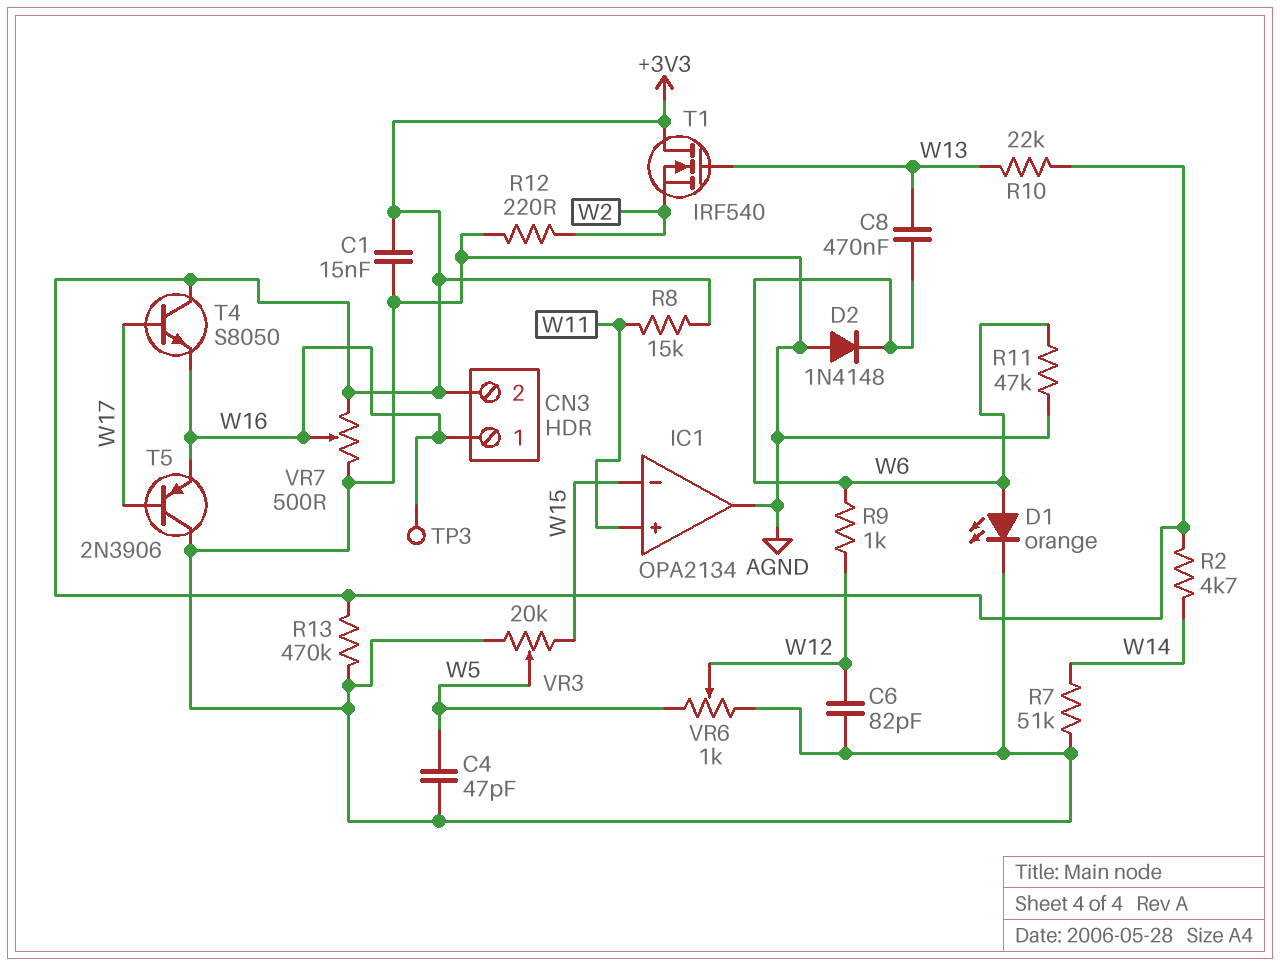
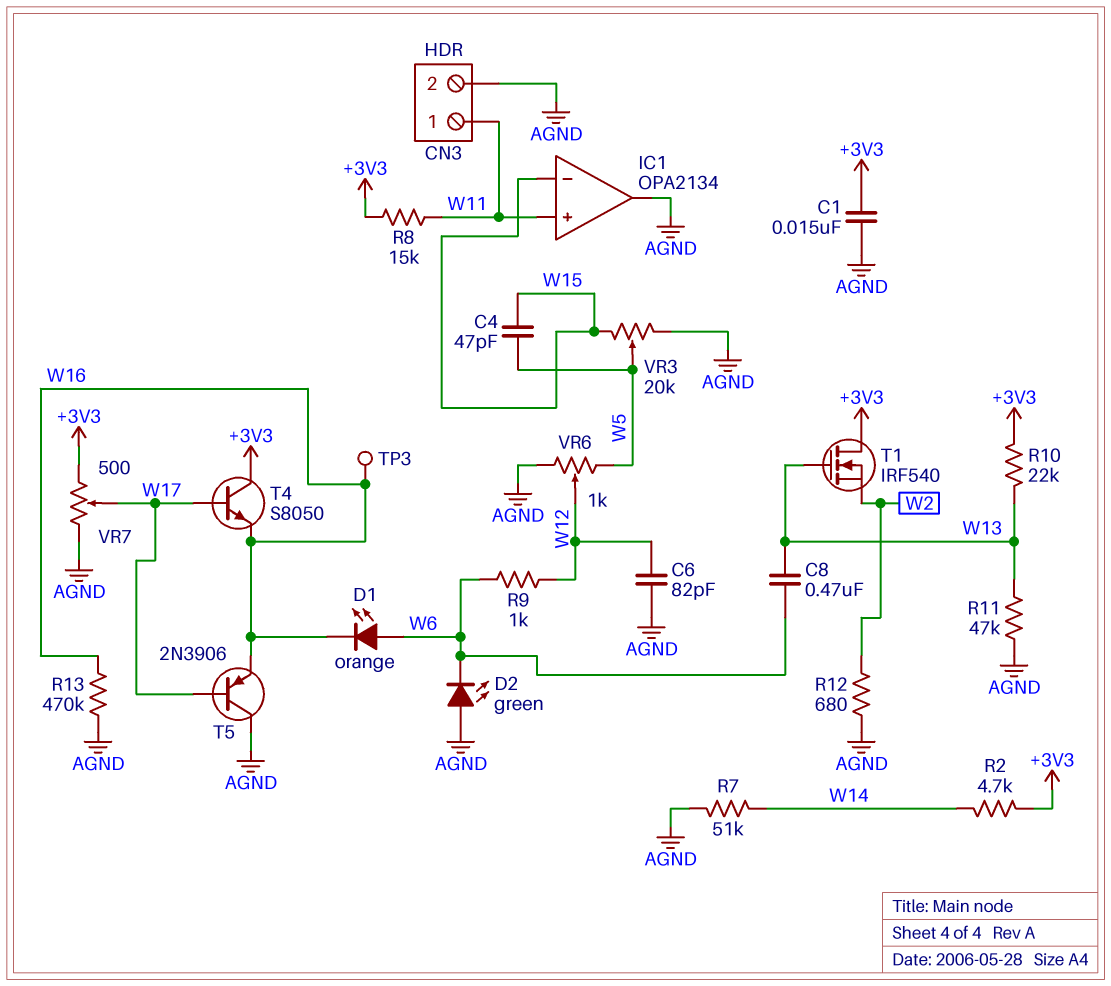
C4: 47pF (AGND, W5) -> 47pF (W5, W15)
CN3 pin 1: W16 -> W11
CN3 pin 2: +3V3 -> AGND
D1: LED orange (A W6, K AGND) -> LED orange (A W6, K W16)
D2: diode 1N4148 (A AGND, K W6) -> LED green (A AGND, K W6)
R11: 47k (AGND, W6) -> 47k (AGND, W13)
R12: 220 (AGND, W2) -> 680 (AGND, W2)
R13: 470k (+3V3, AGND) -> 470k (AGND, W16)
VR7: 500 (+3V3, AGND, wiper W16) -> 500 (+3V3, AGND, wiper W17)

